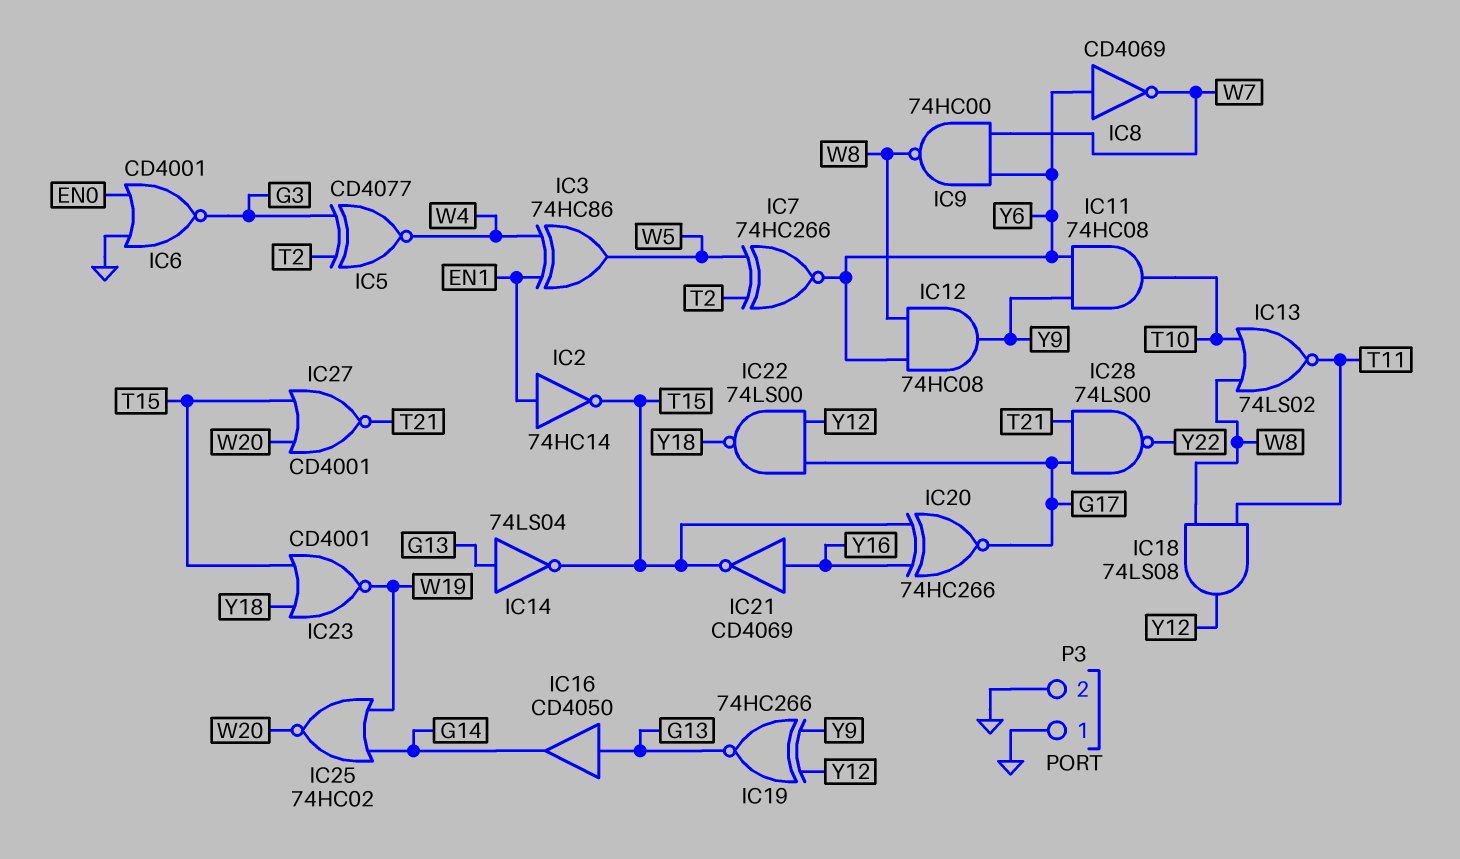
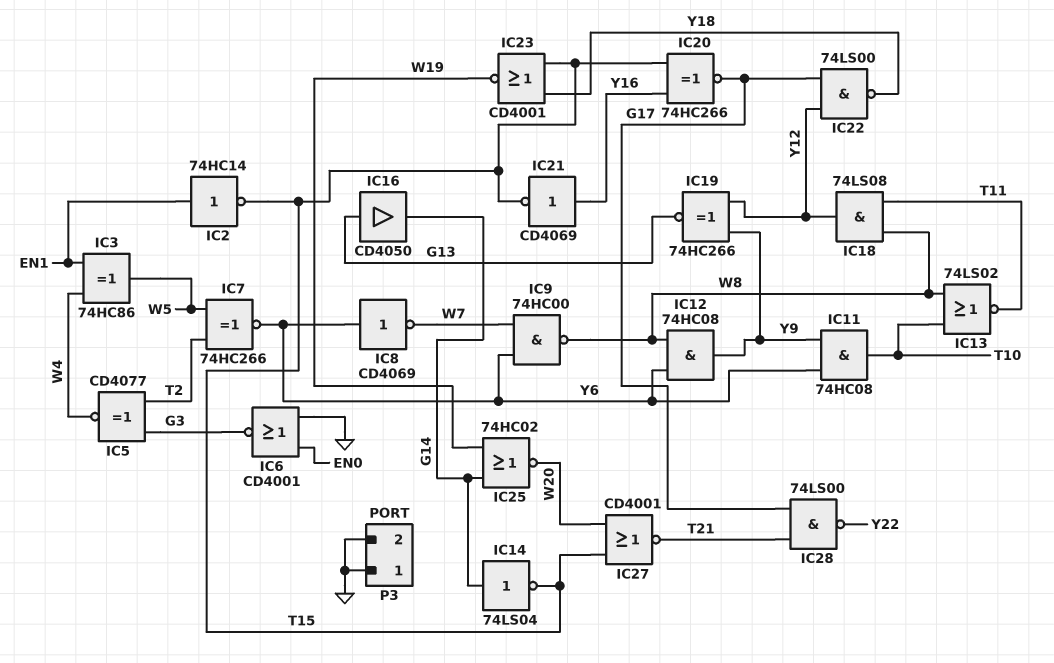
IC14: NOT 74LS04 (in G13, out T15) -> NOT 74LS04 (in G14, out T15)

